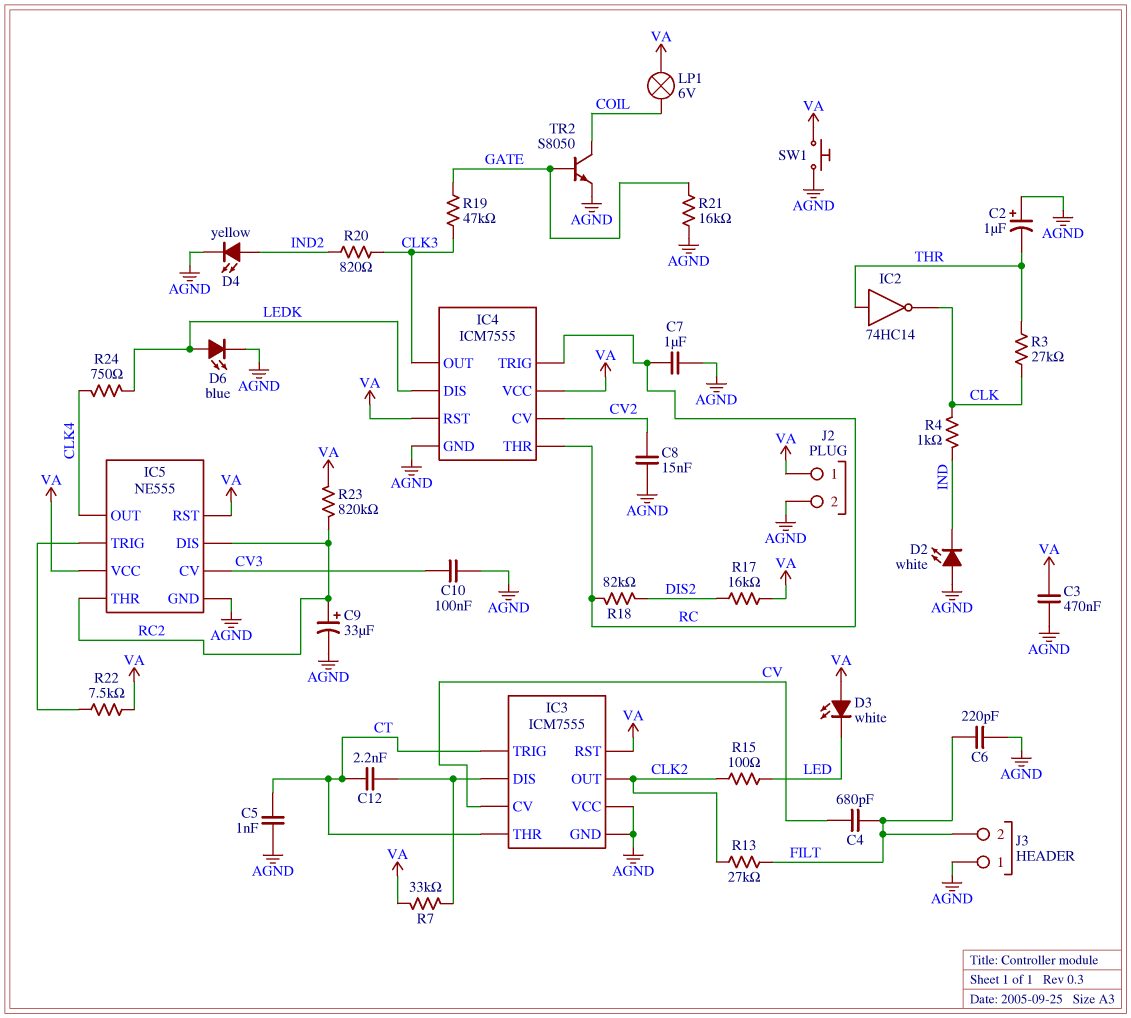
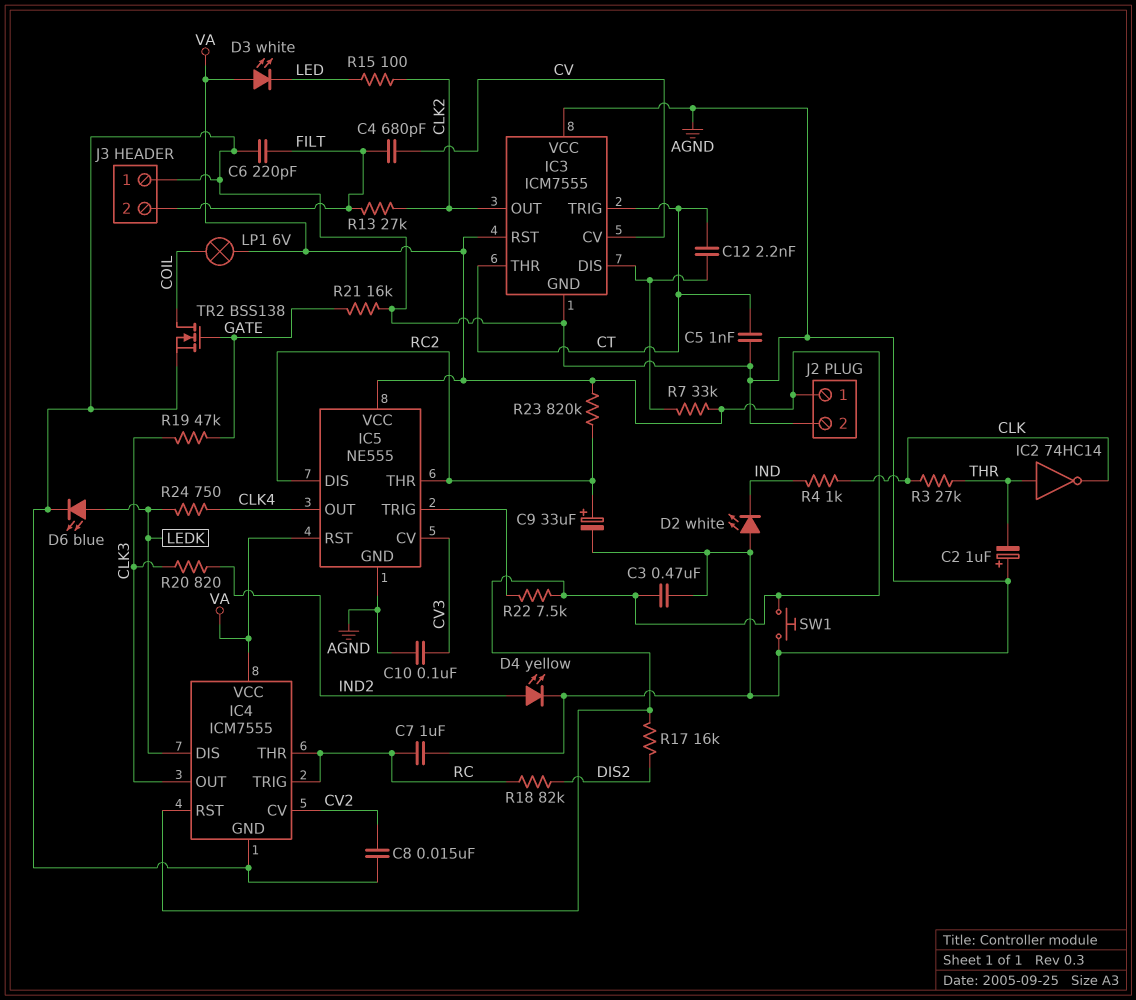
TR2: NPN S8050 (B GATE, C COIL, E AGND) -> NMOS BSS138 (G GATE, D COIL, S AGND)

